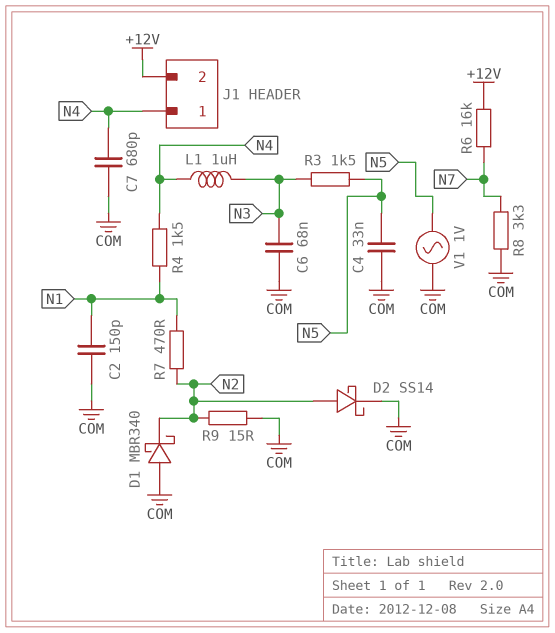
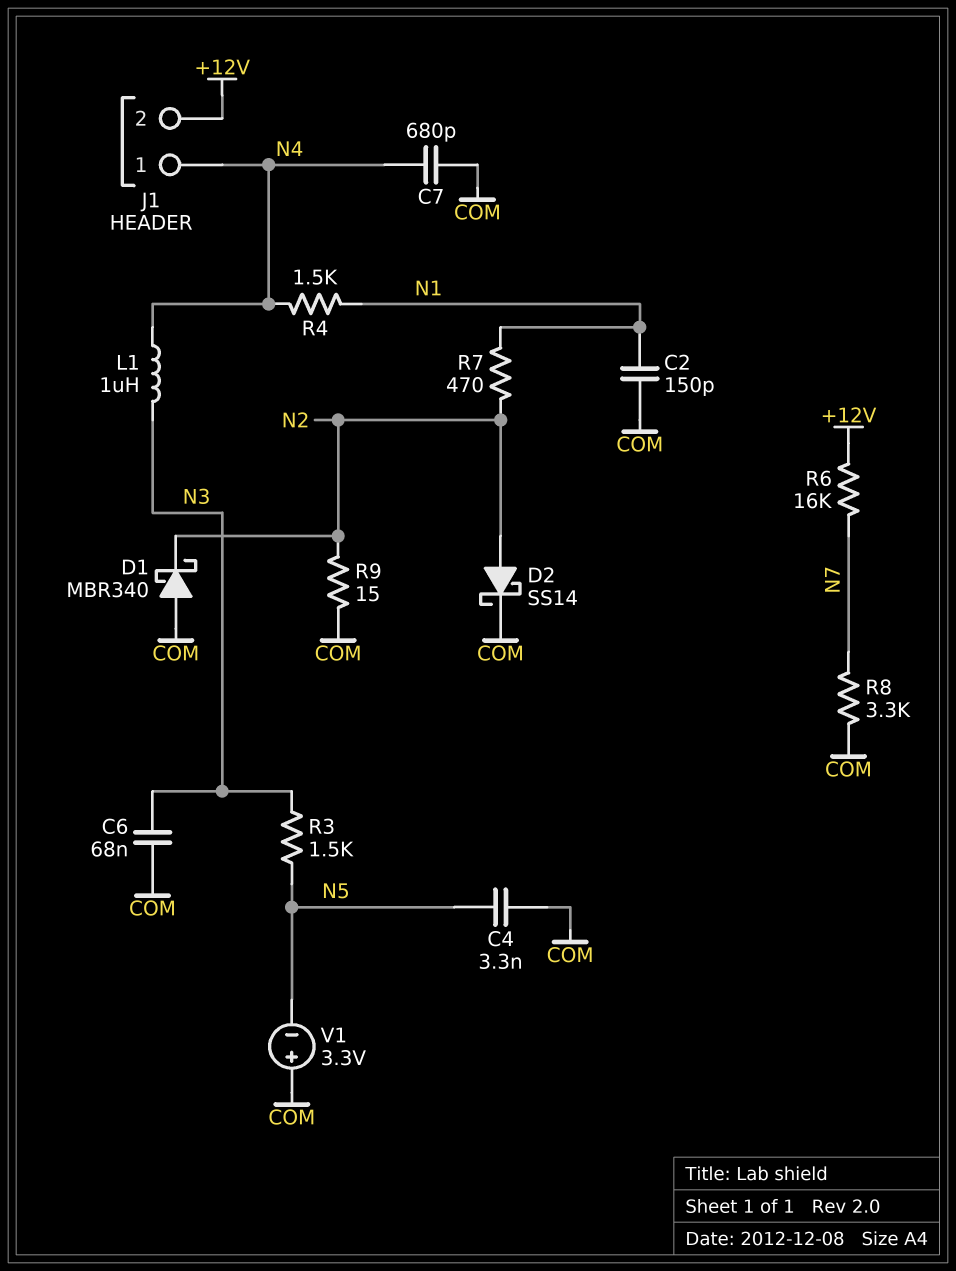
C4: 33nF (COM, N5) -> 3.3nF (COM, N5)
V1: AC 1V (COM, N5) -> 3.3V (plus COM, minus N5)

